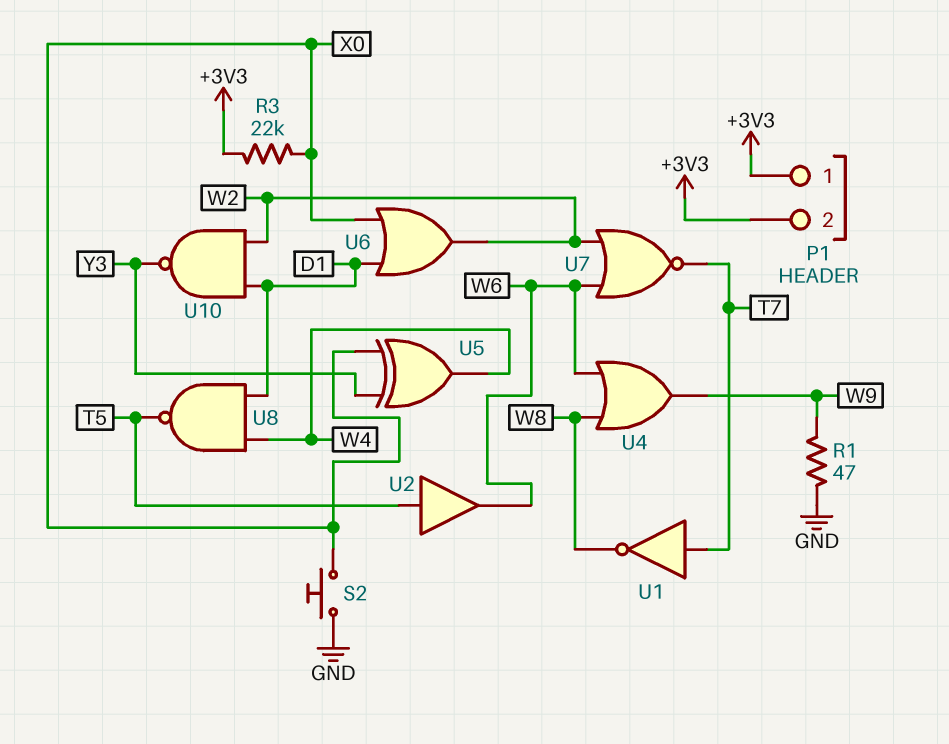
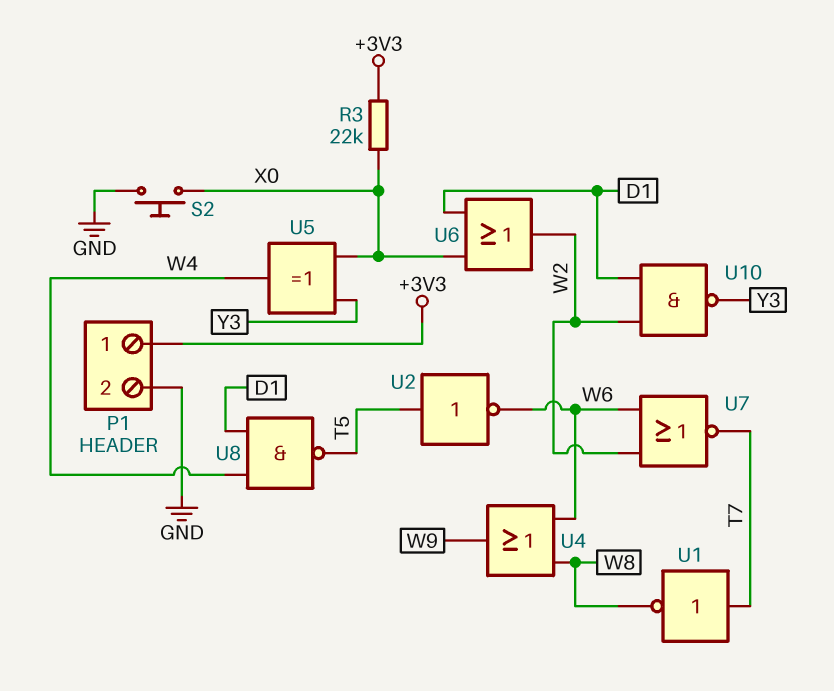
P1 pin 2: +3V3 -> GND
R1: 47 (GND, W9) -> none
U2: buffer (in T5, out W6) -> NOT (in T5, out W6)

